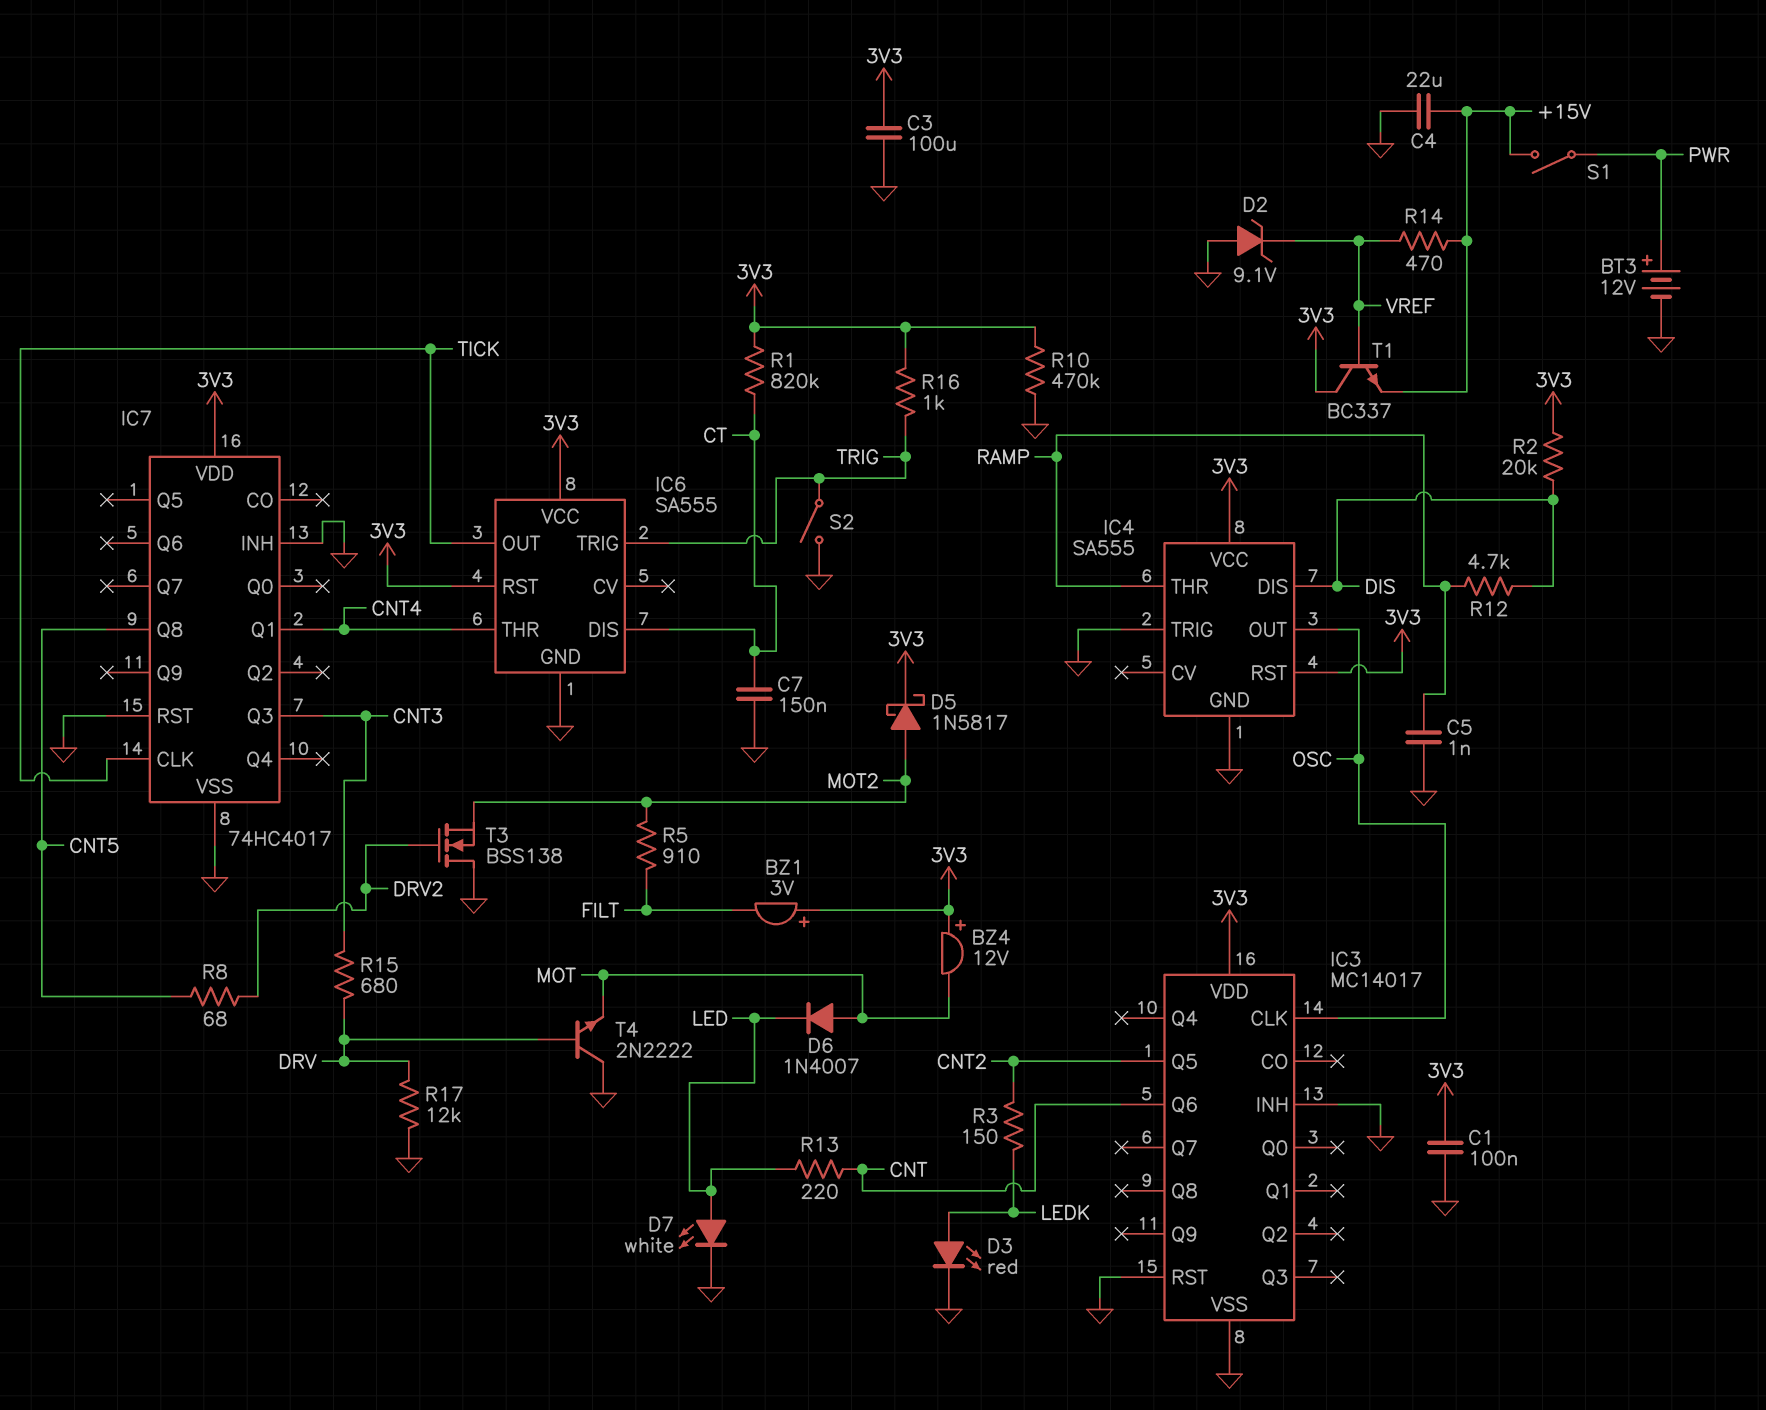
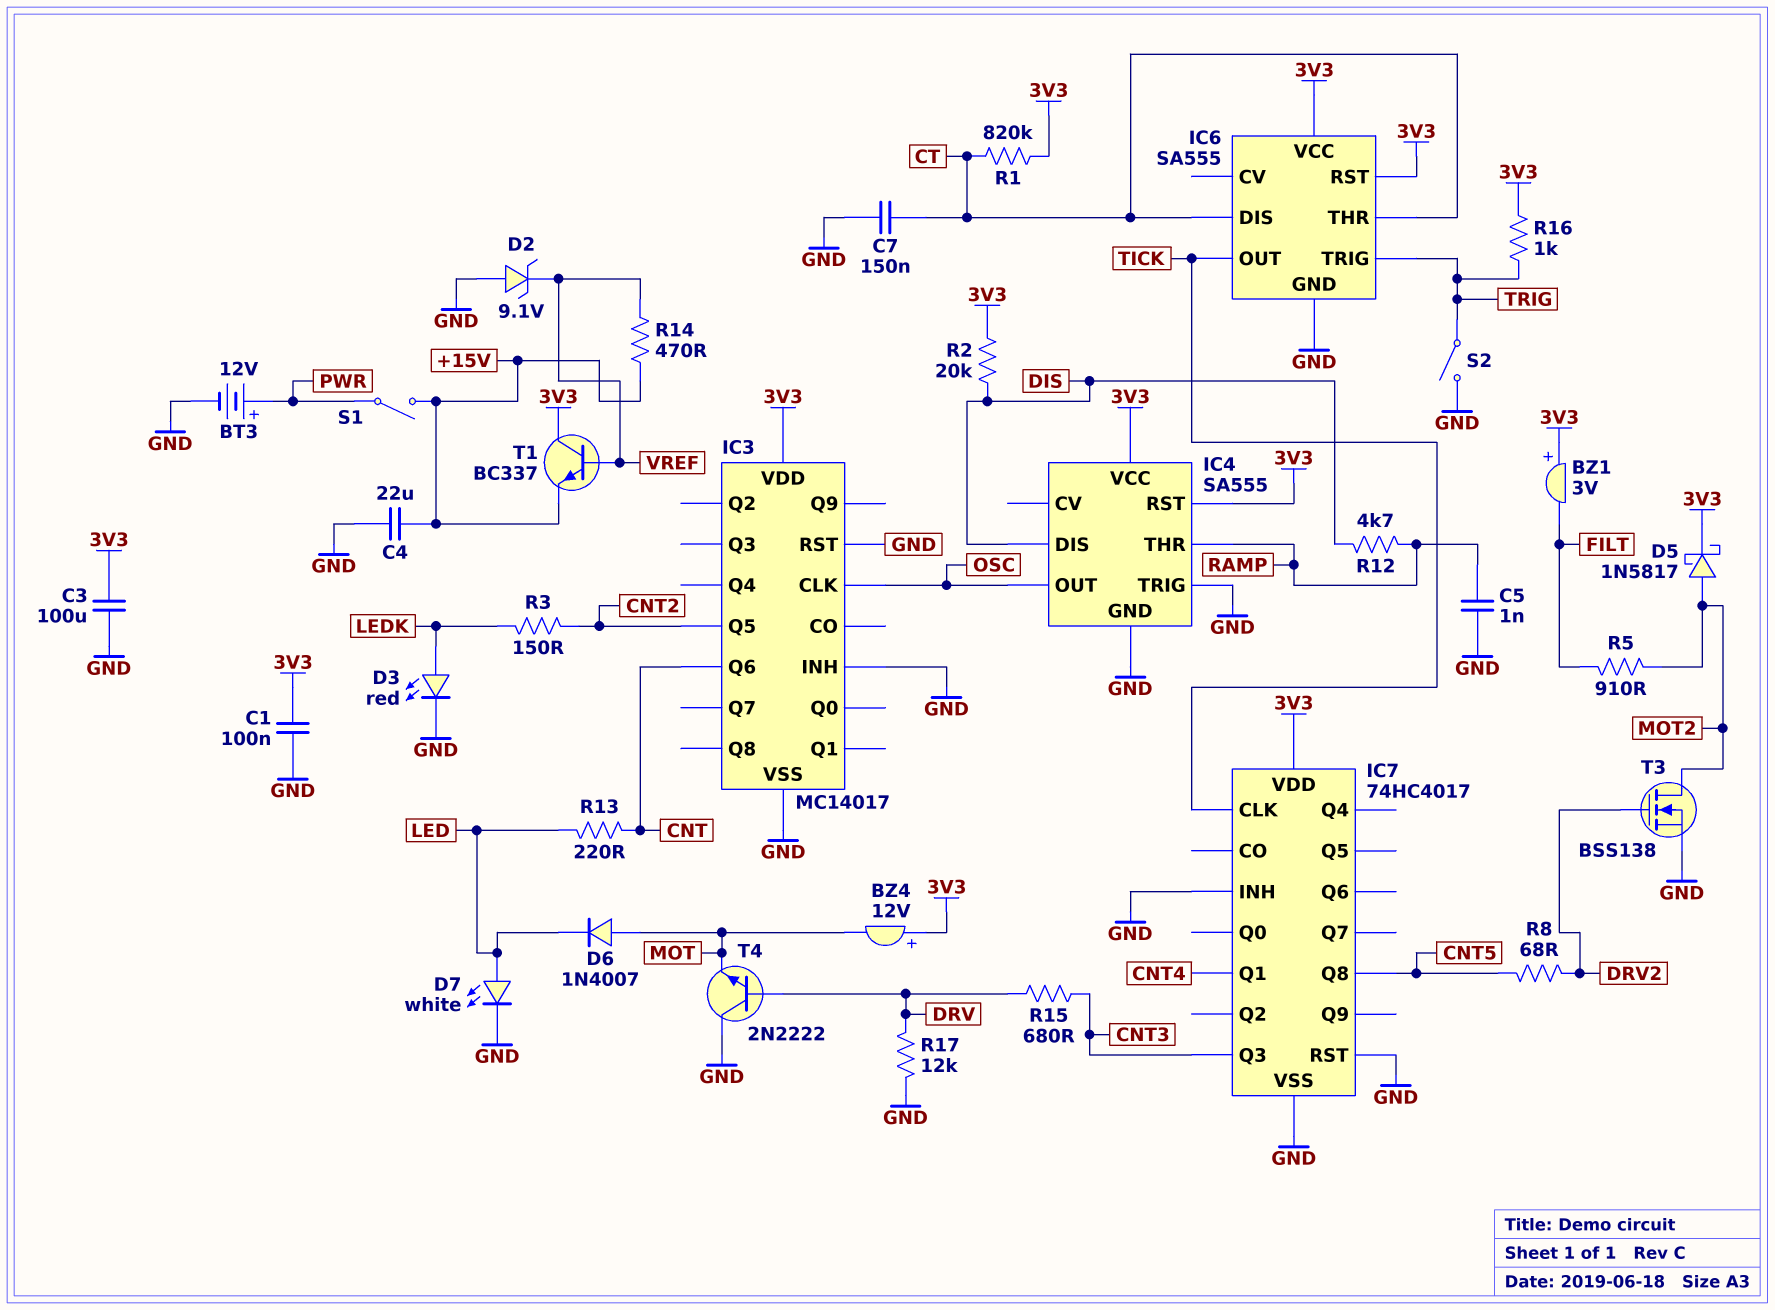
IC6 pin THR: CNT4 -> CT
R10: 470k (3V3, GND) -> none
T3: NMOS BSS138 (G DRV2, D GND, S MOT2) -> NMOS BSS138 (G DRV2, D MOT2, S GND)

